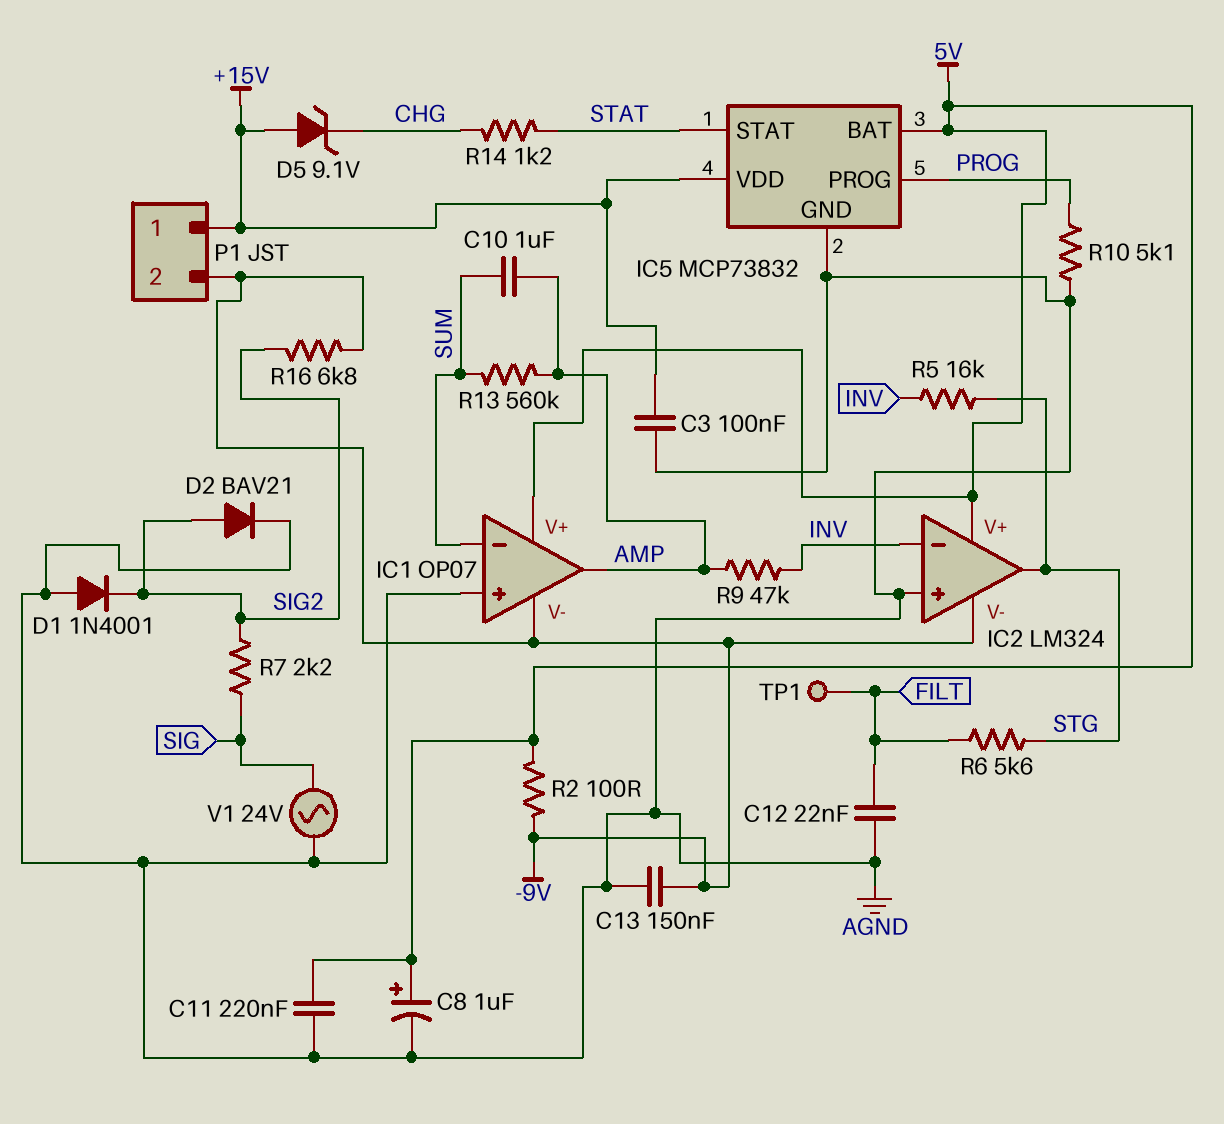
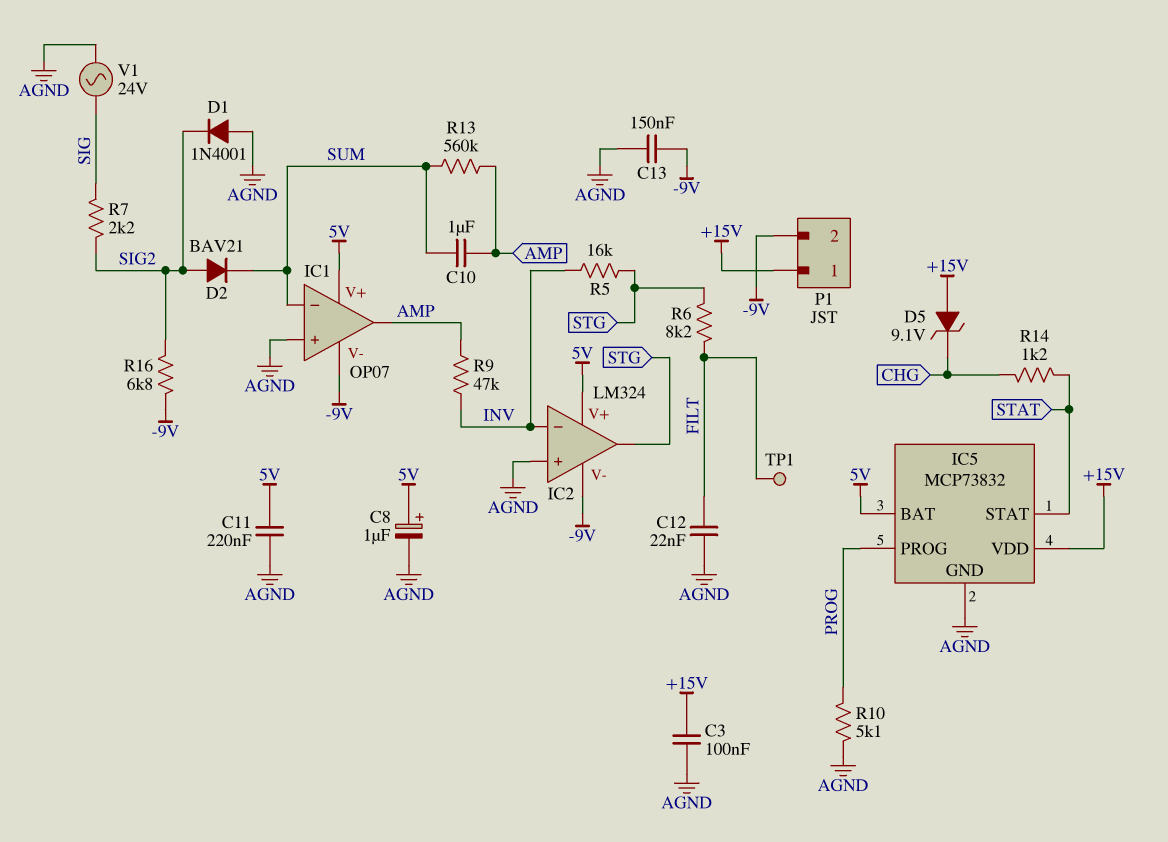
D2: diode BAV21 (A SIG2, K AGND) -> diode BAV21 (A SIG2, K SUM)
R2: 100 (-9V, 5V) -> none
R6: 5.6k (FILT, STG) -> 8.2k (FILT, STG)

